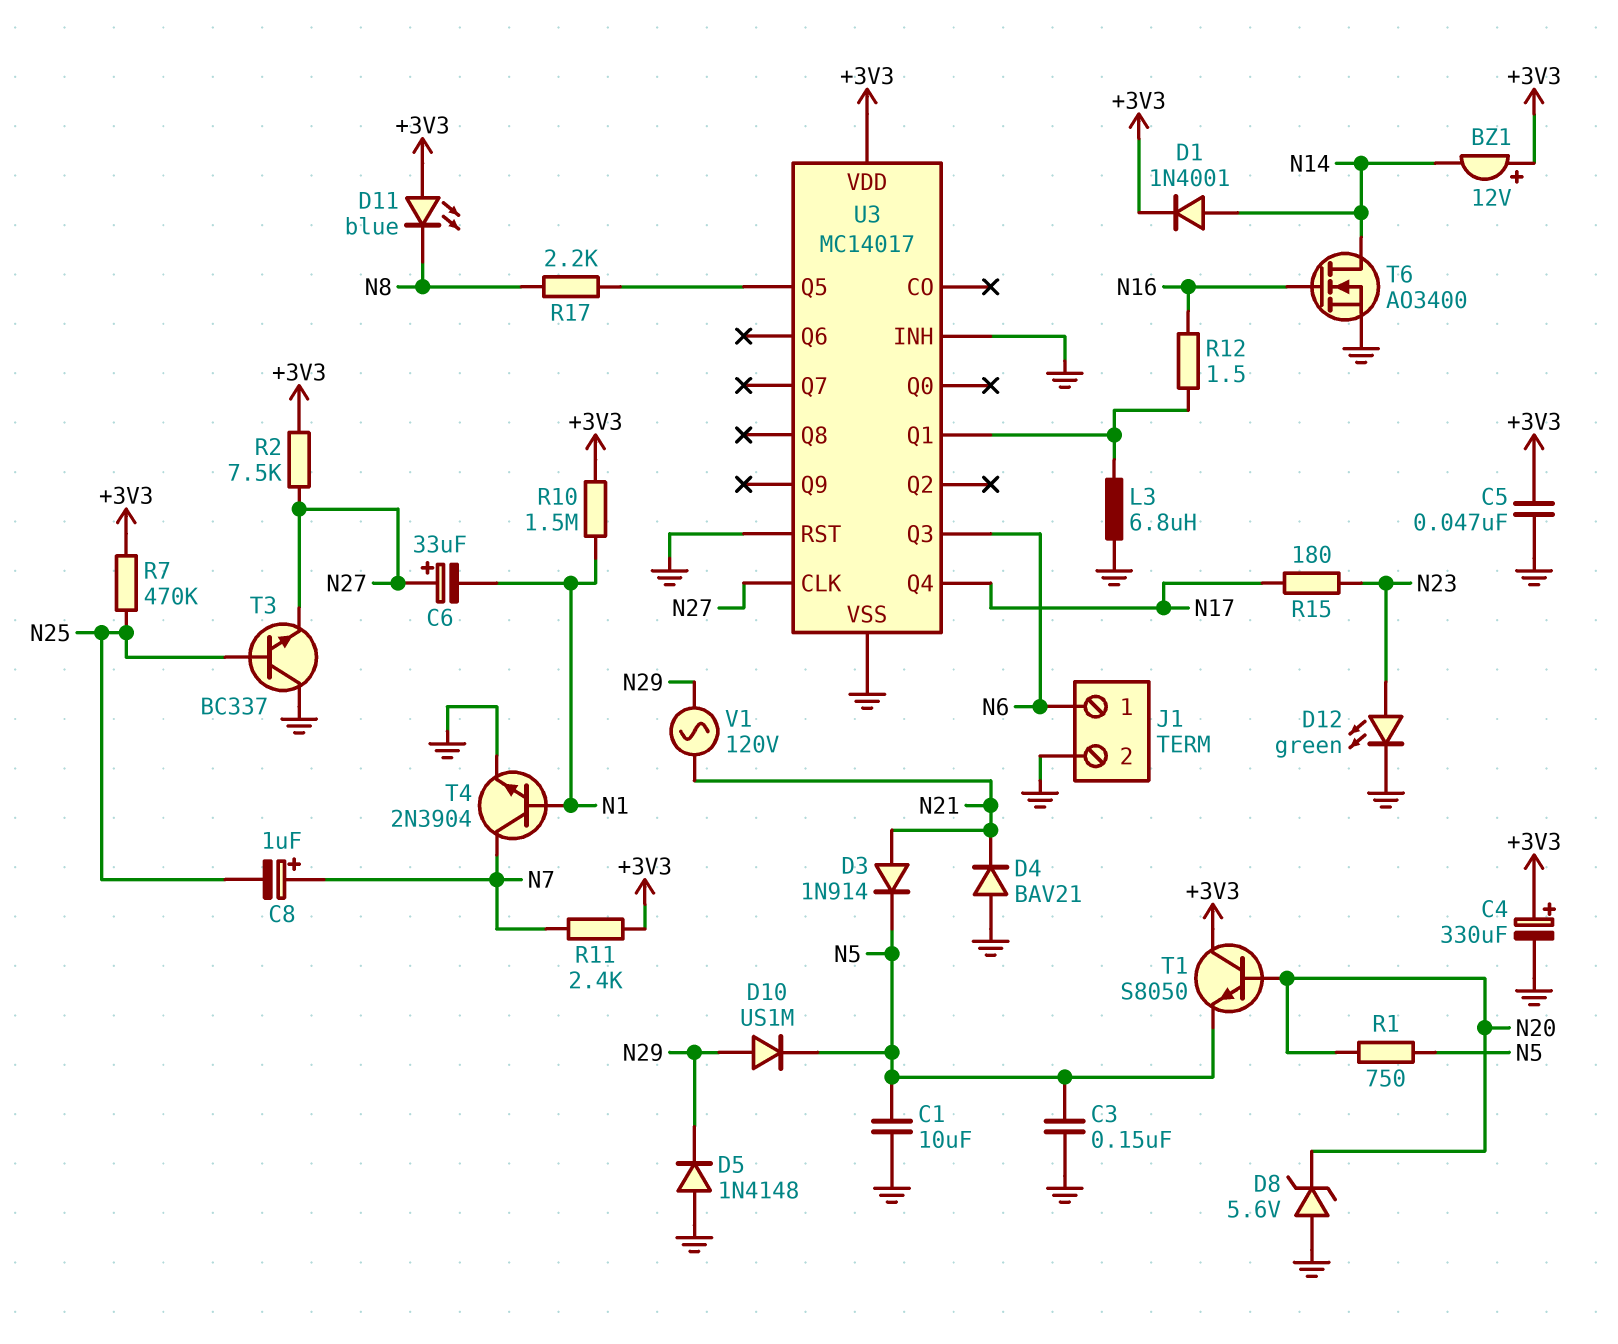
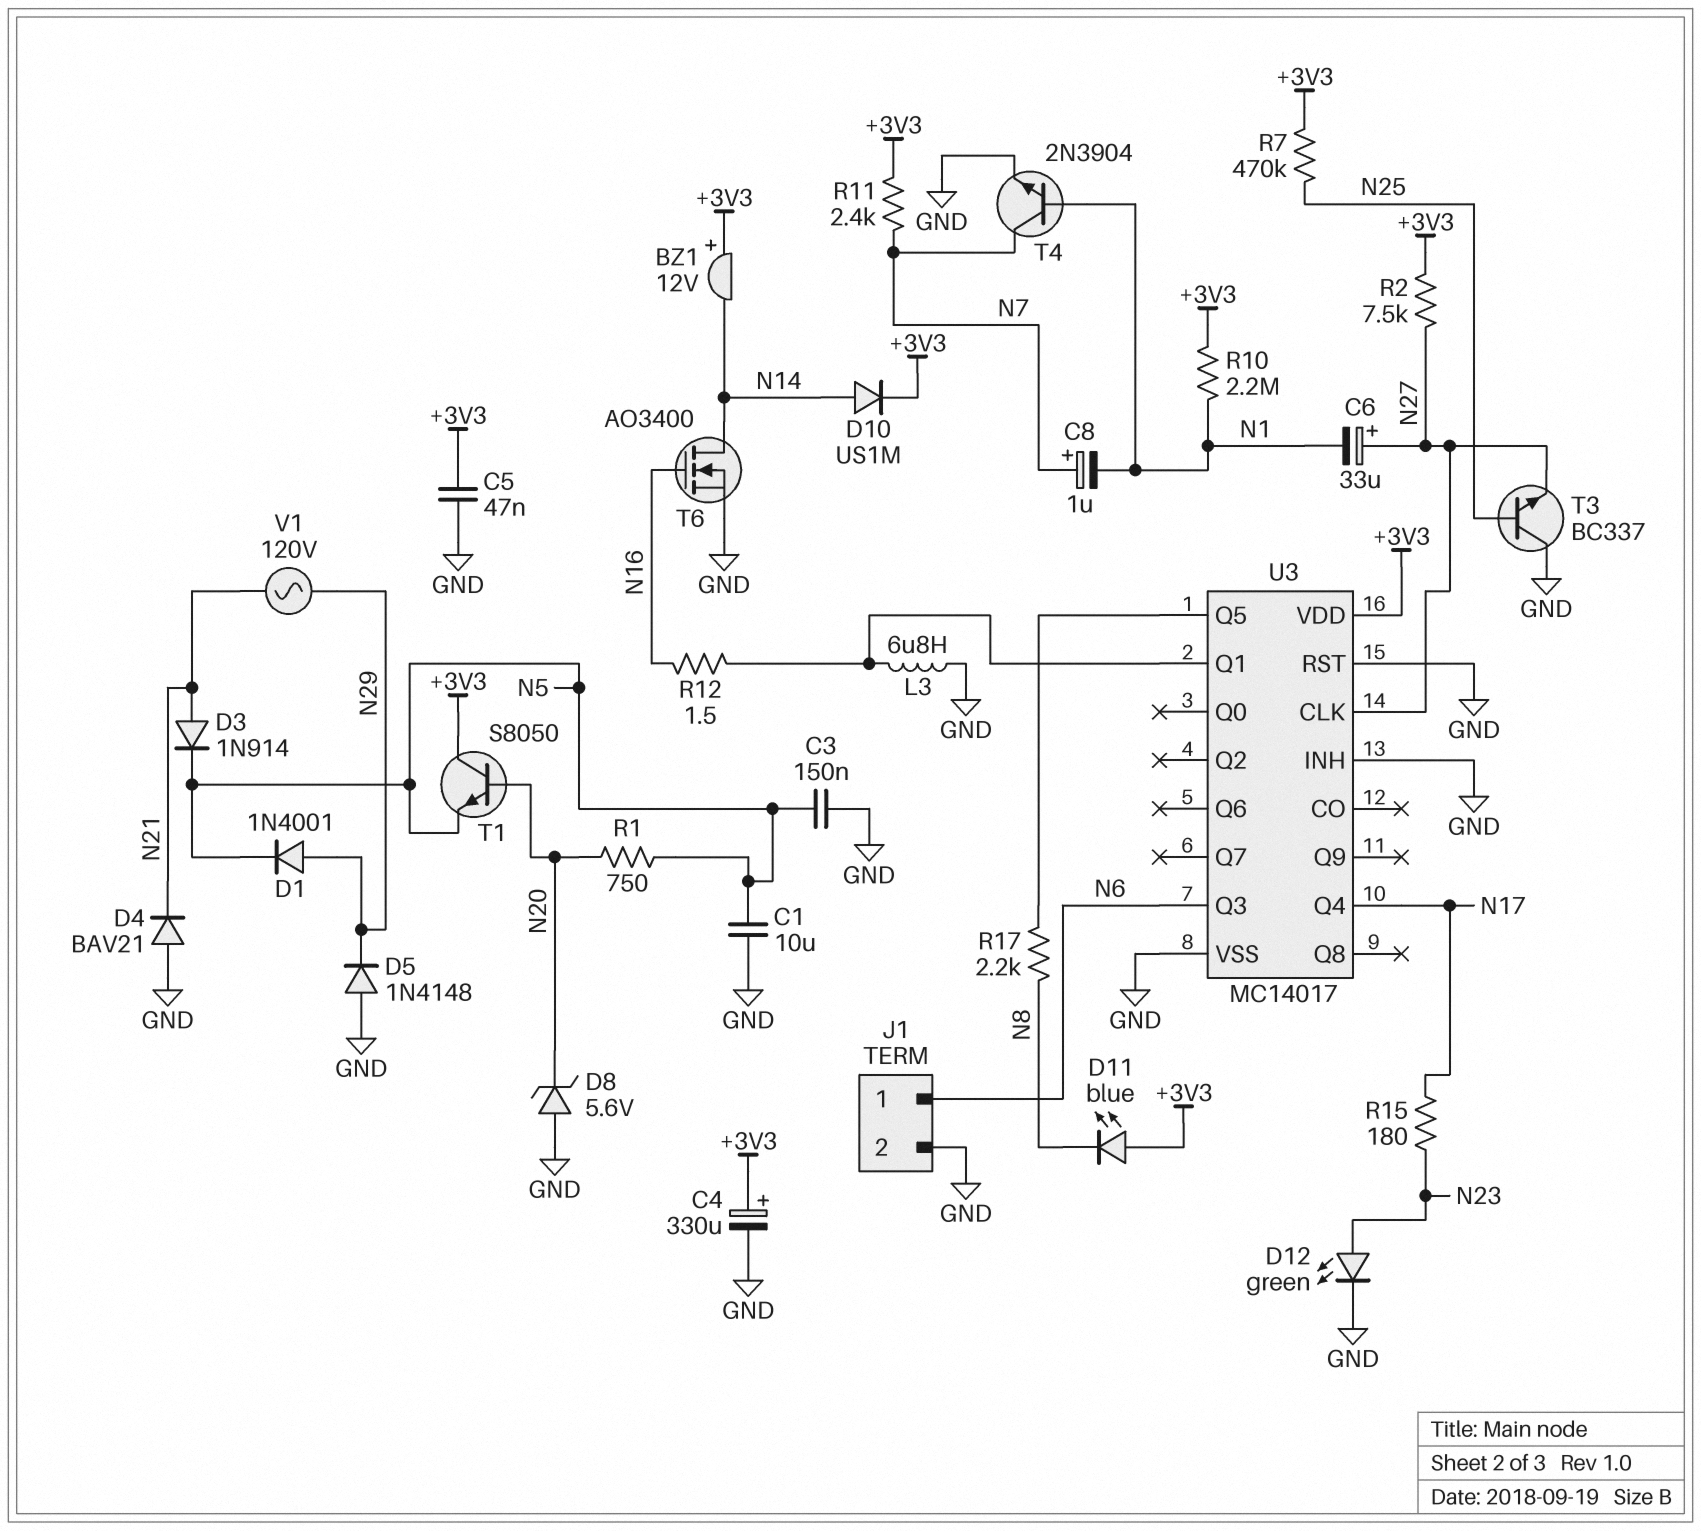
C8: 1uF (plus N7, minus N25) -> 1uF (plus N7, minus N1)
D1: diode 1N4001 (A N14, K +3V3) -> diode 1N4001 (A N29, K N5)
D10: diode US1M (A N29, K N5) -> diode US1M (A N14, K +3V3)
R10: 1.5M (+3V3, N1) -> 2.2M (+3V3, N1)

